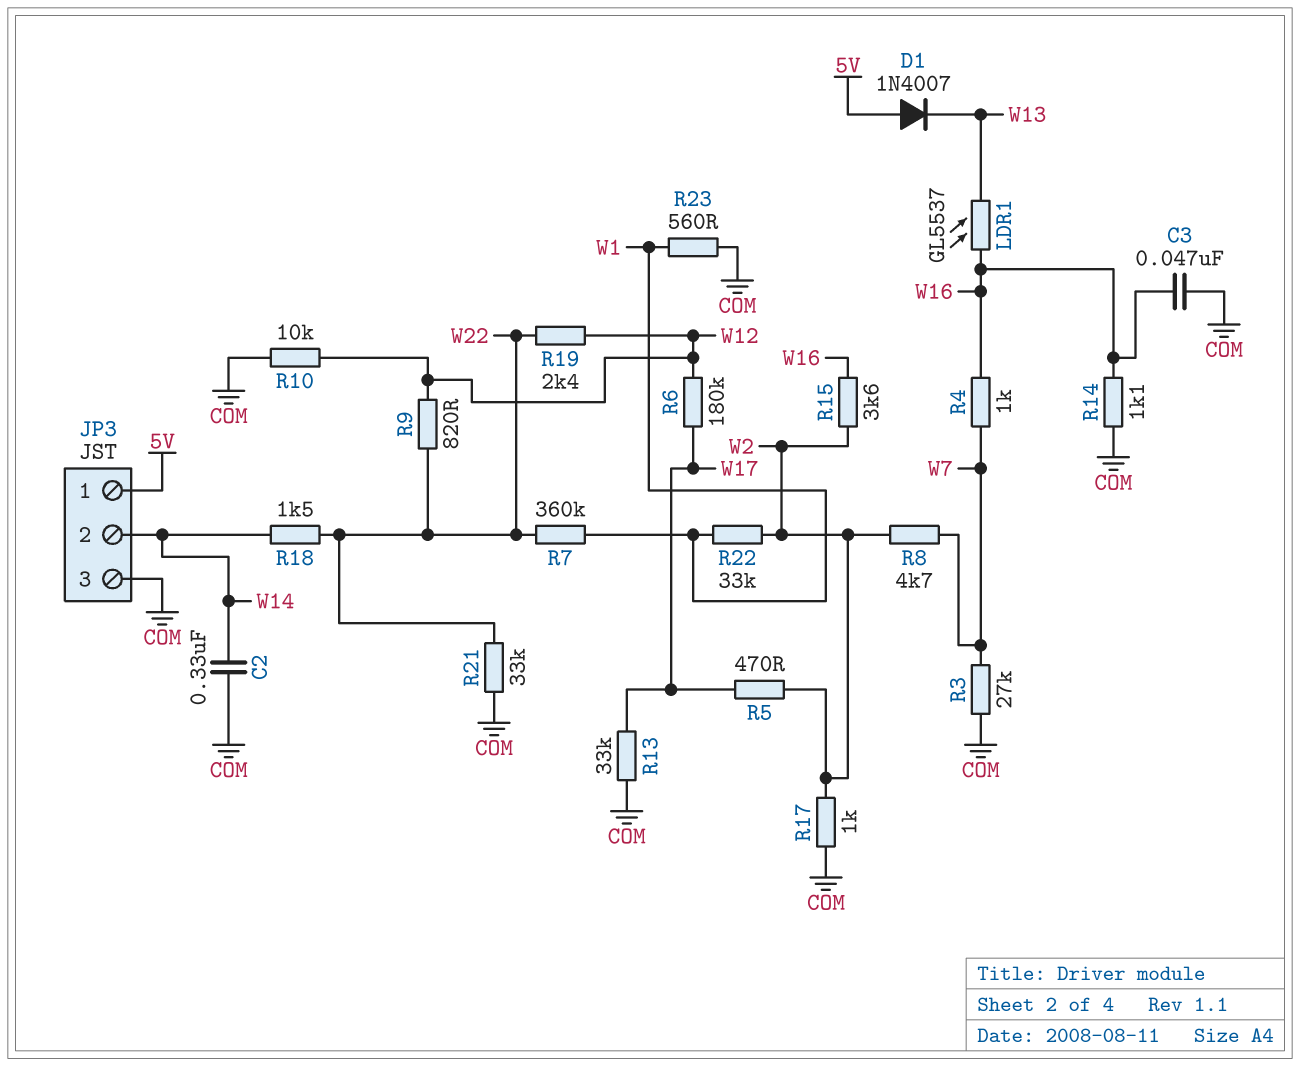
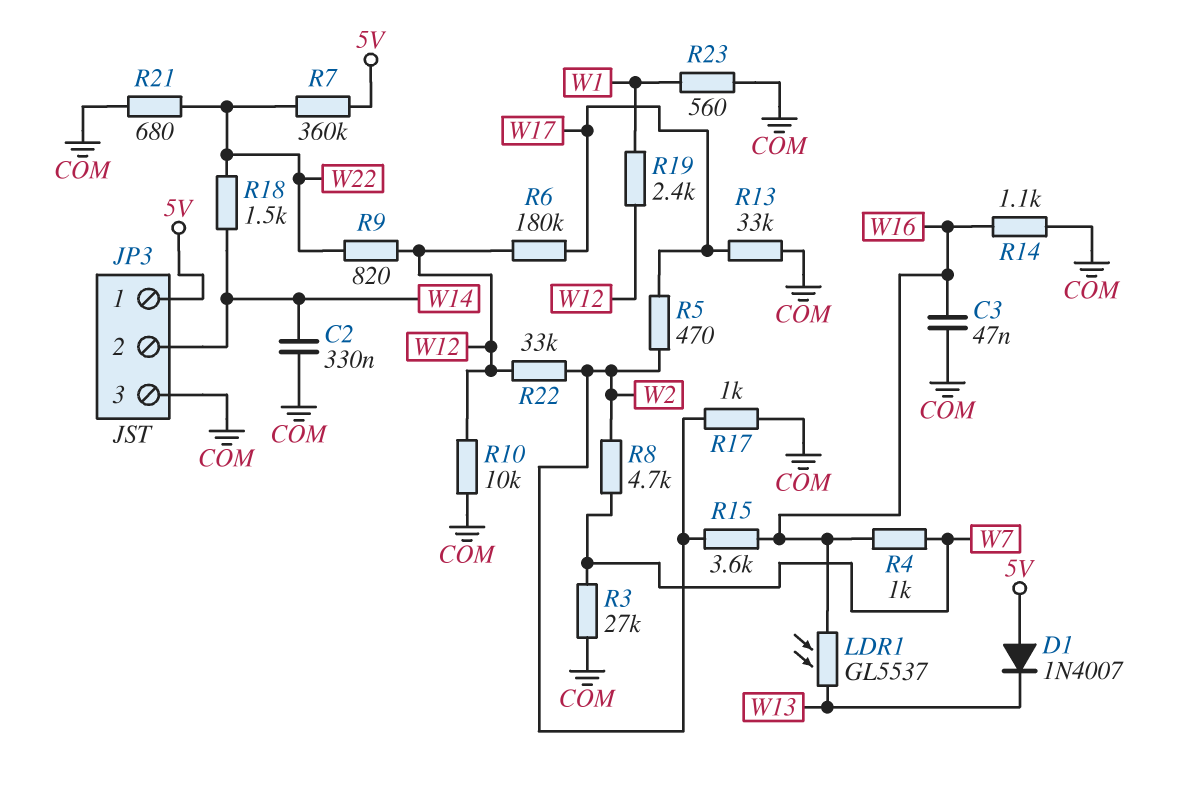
R7: 360k (W1, W22) -> 360k (5V, W22)
R19: 2.4k (W12, W22) -> 2.4k (W1, W12)
R21: 33k (COM, W22) -> 680 (COM, W22)
R22: 33k (W1, W2) -> 33k (W2, W12)

